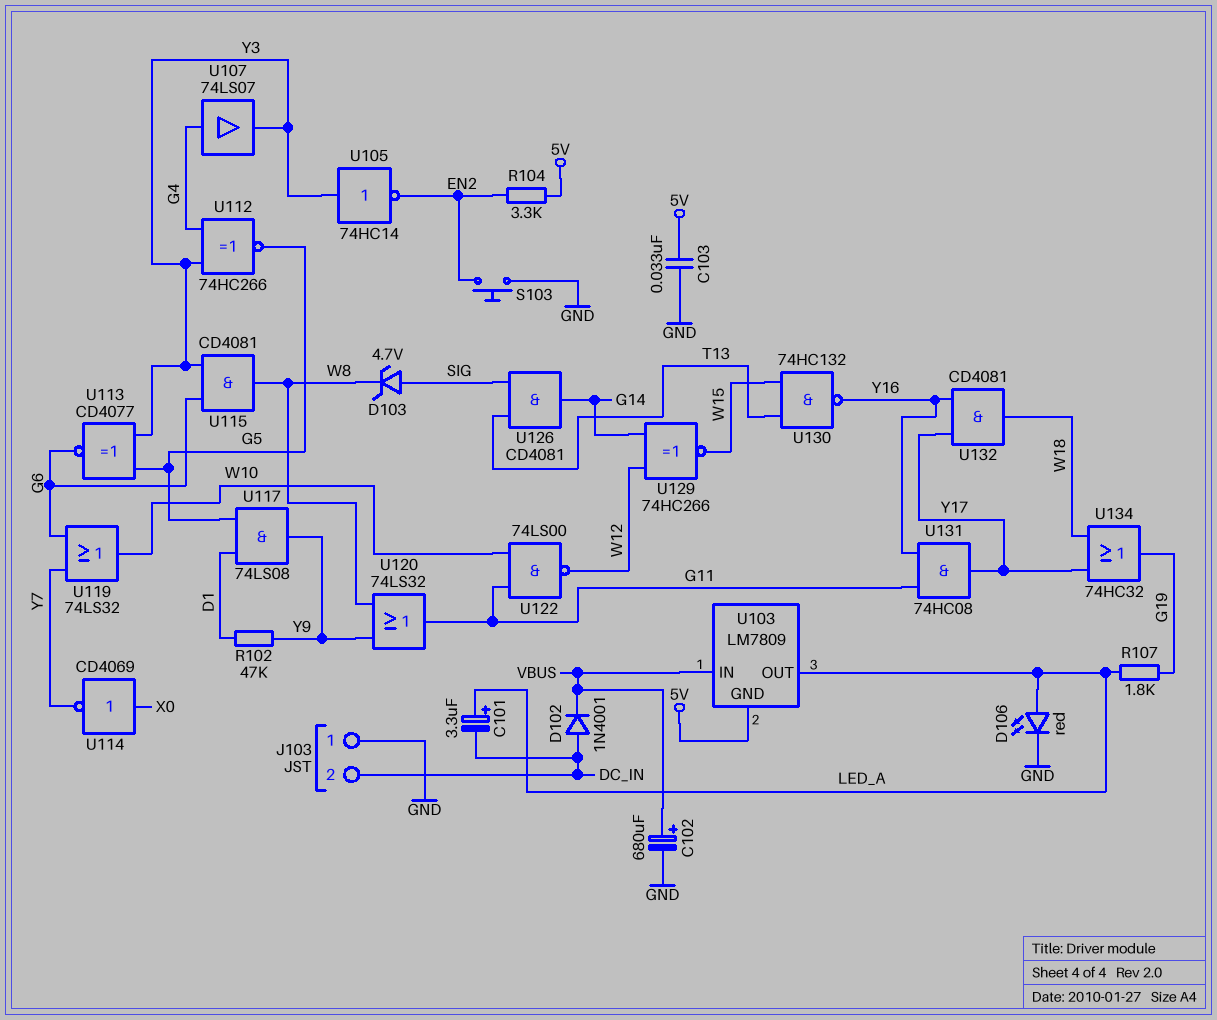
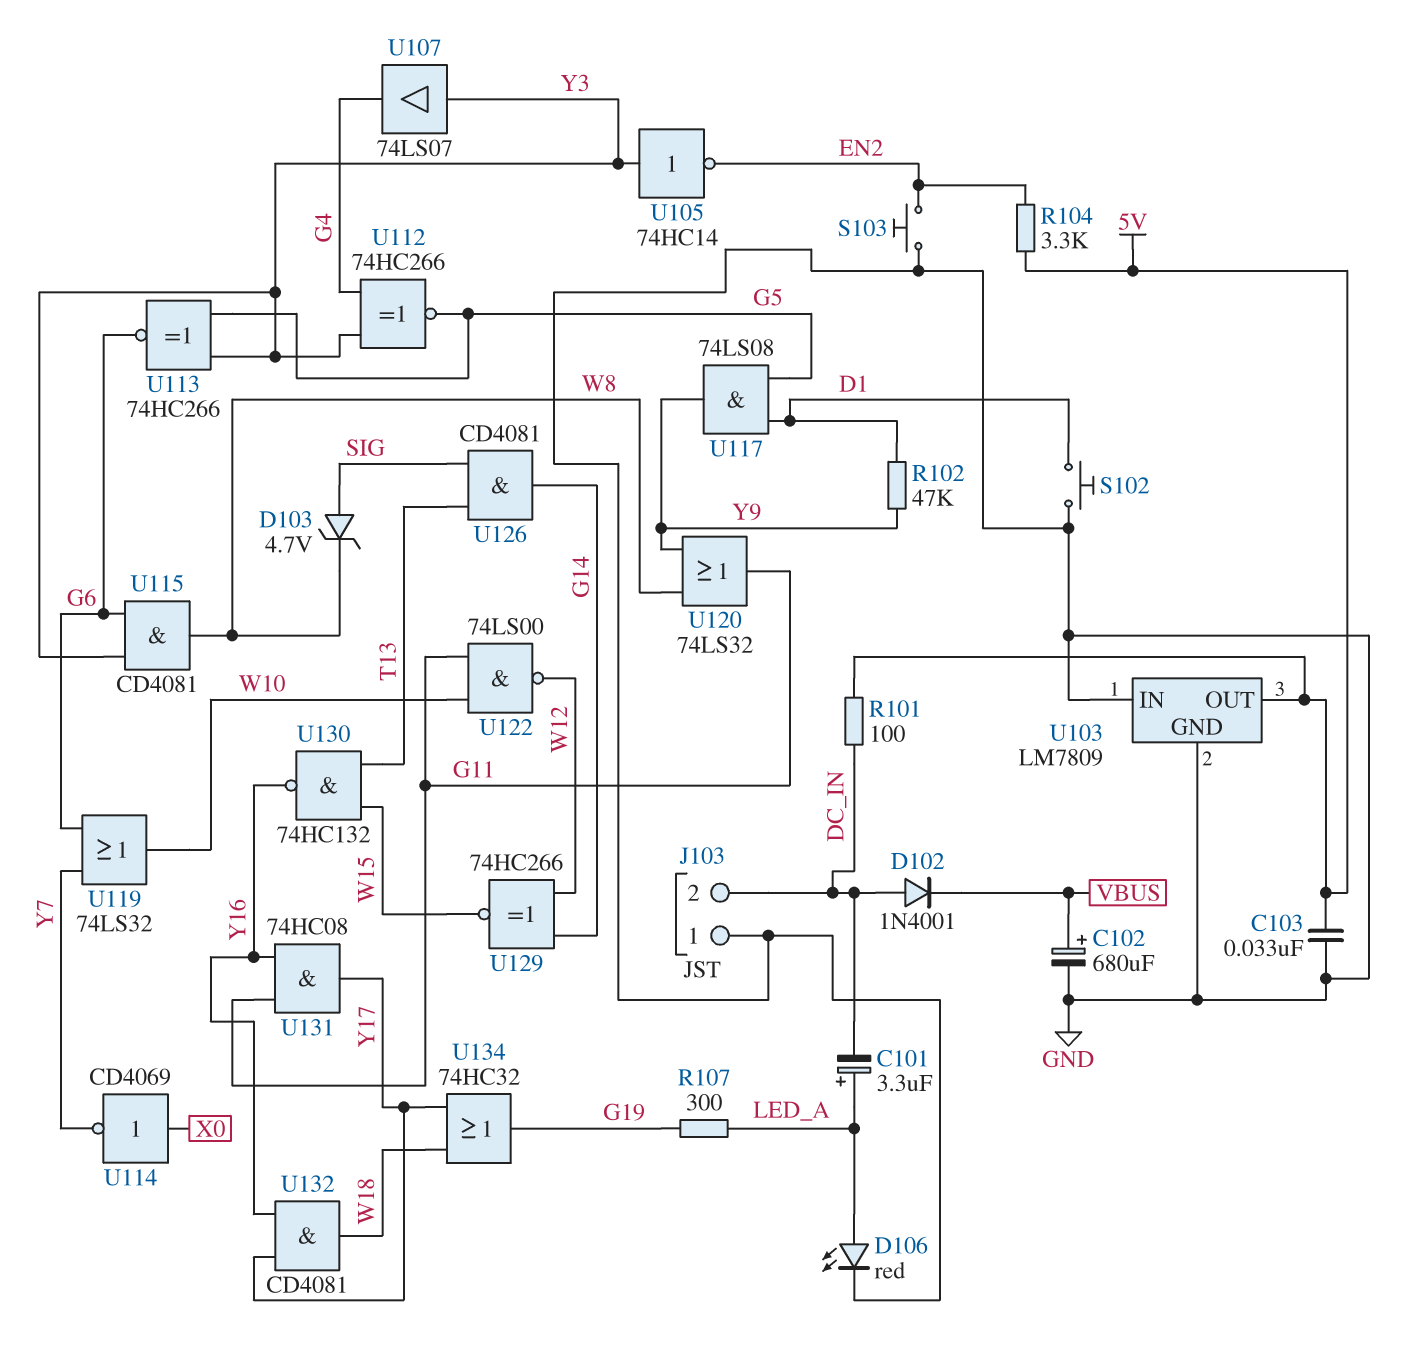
R101: none -> 100 (5V, DC_IN)
R107: 1.8k (G19, LED_A) -> 300 (G19, LED_A)
S102: none -> button (D1, GND)
U103 pin GND: 5V -> GND
U103 pin IN: VBUS -> GND
U103 pin OUT: LED_A -> 5V
U107: buffer 74LS07 (in G4, out Y3) -> buffer 74LS07 (in Y3, out G4)
U113: XNOR CD4077 (in G5, in Y3, out G6) -> XNOR 74HC266 (in G5, in Y3, out G6)

